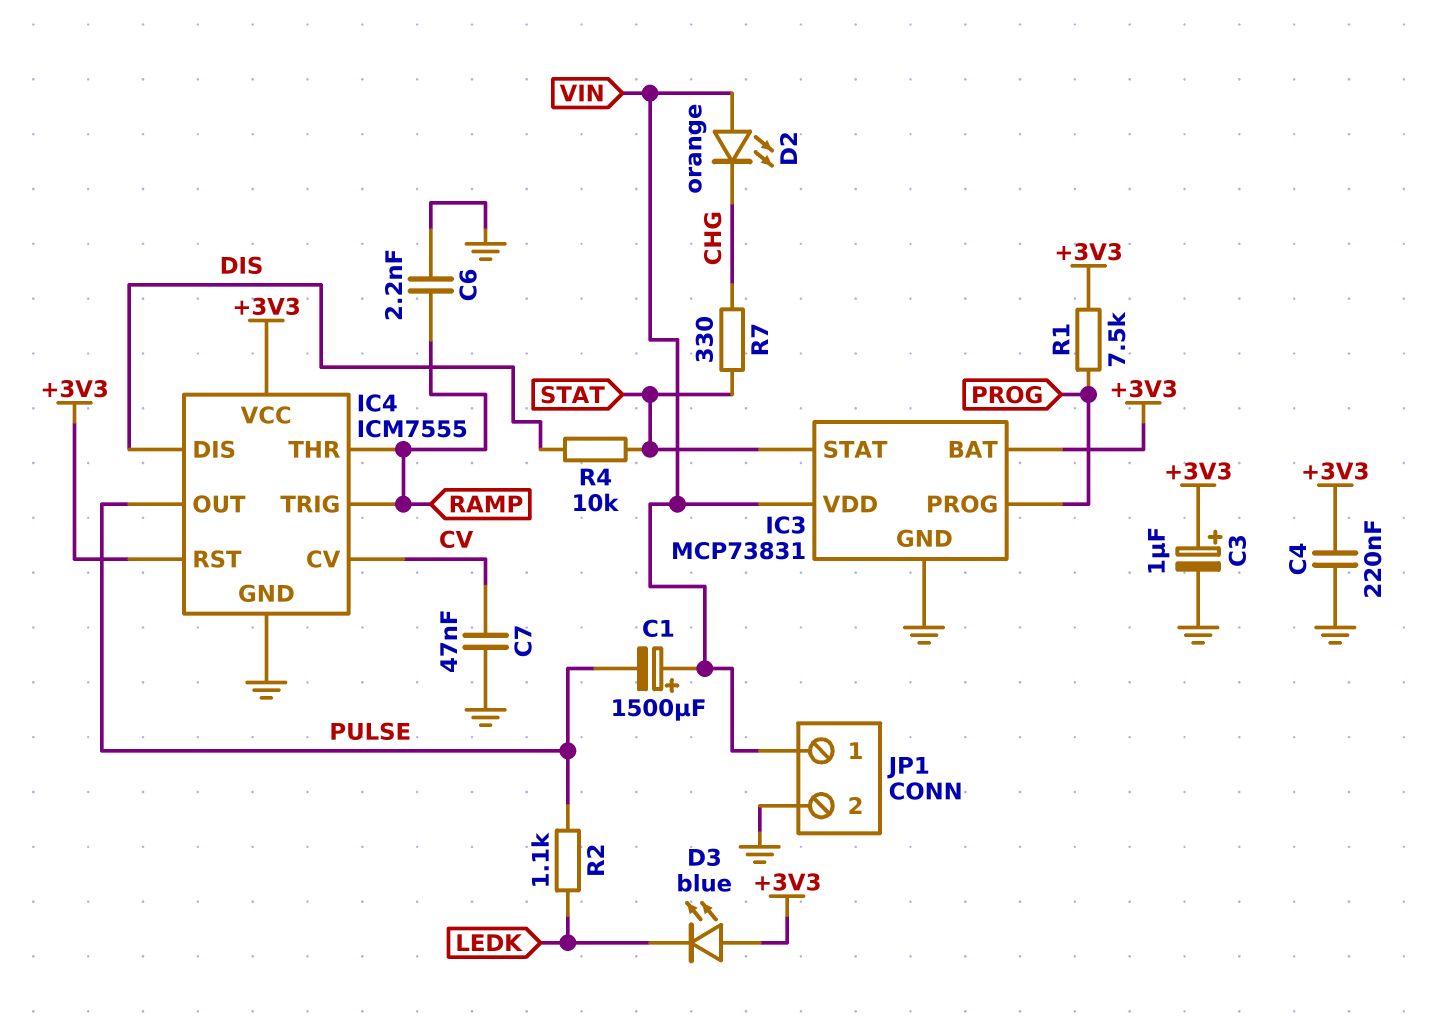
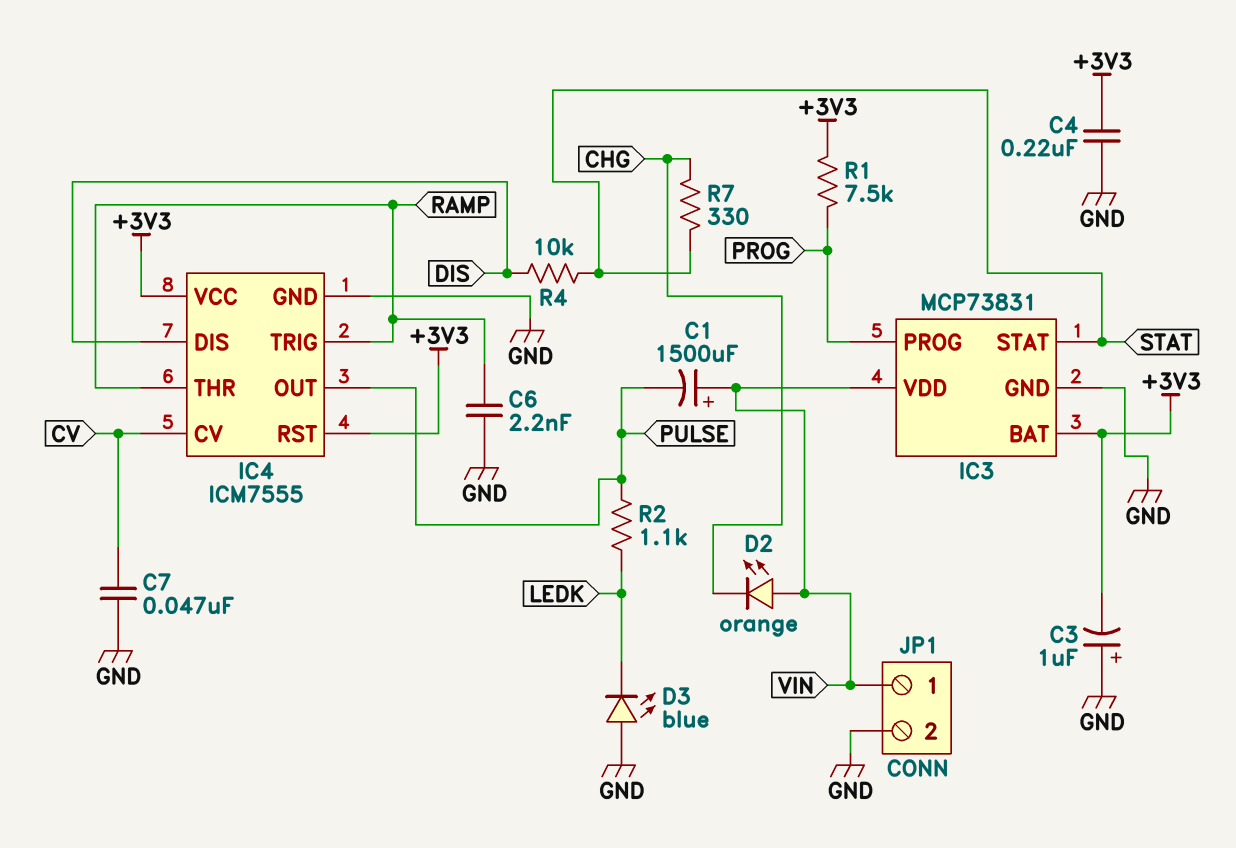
C3: 1uF (plus +3V3, minus GND) -> 1uF (plus GND, minus +3V3)
D3: LED blue (A +3V3, K LEDK) -> LED blue (A GND, K LEDK)

